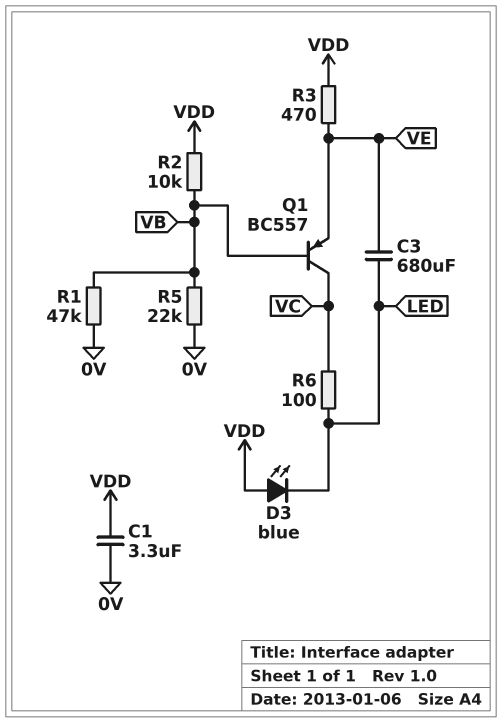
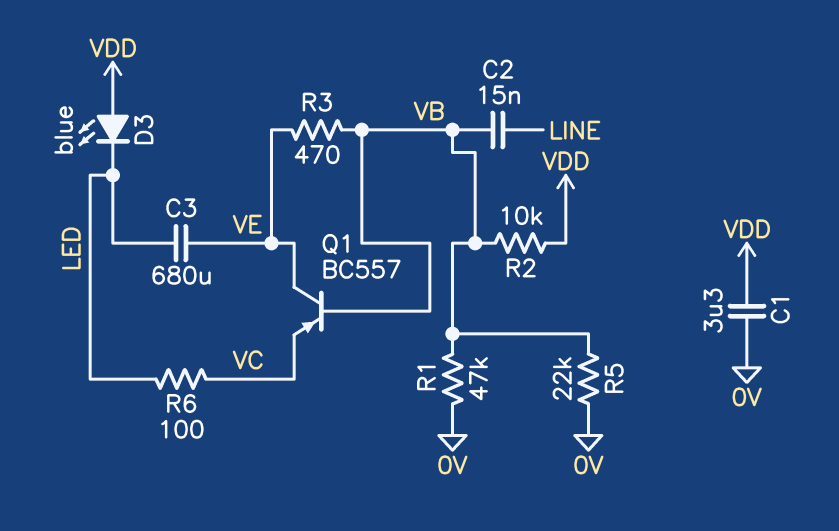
C2: none -> 15nF (LINE, VB)
Q1: PNP BC557 (B VB, C VC, E VE) -> PNP BC557 (B VB, C VE, E VC)
R3: 470 (VDD, VE) -> 470 (VB, VE)

